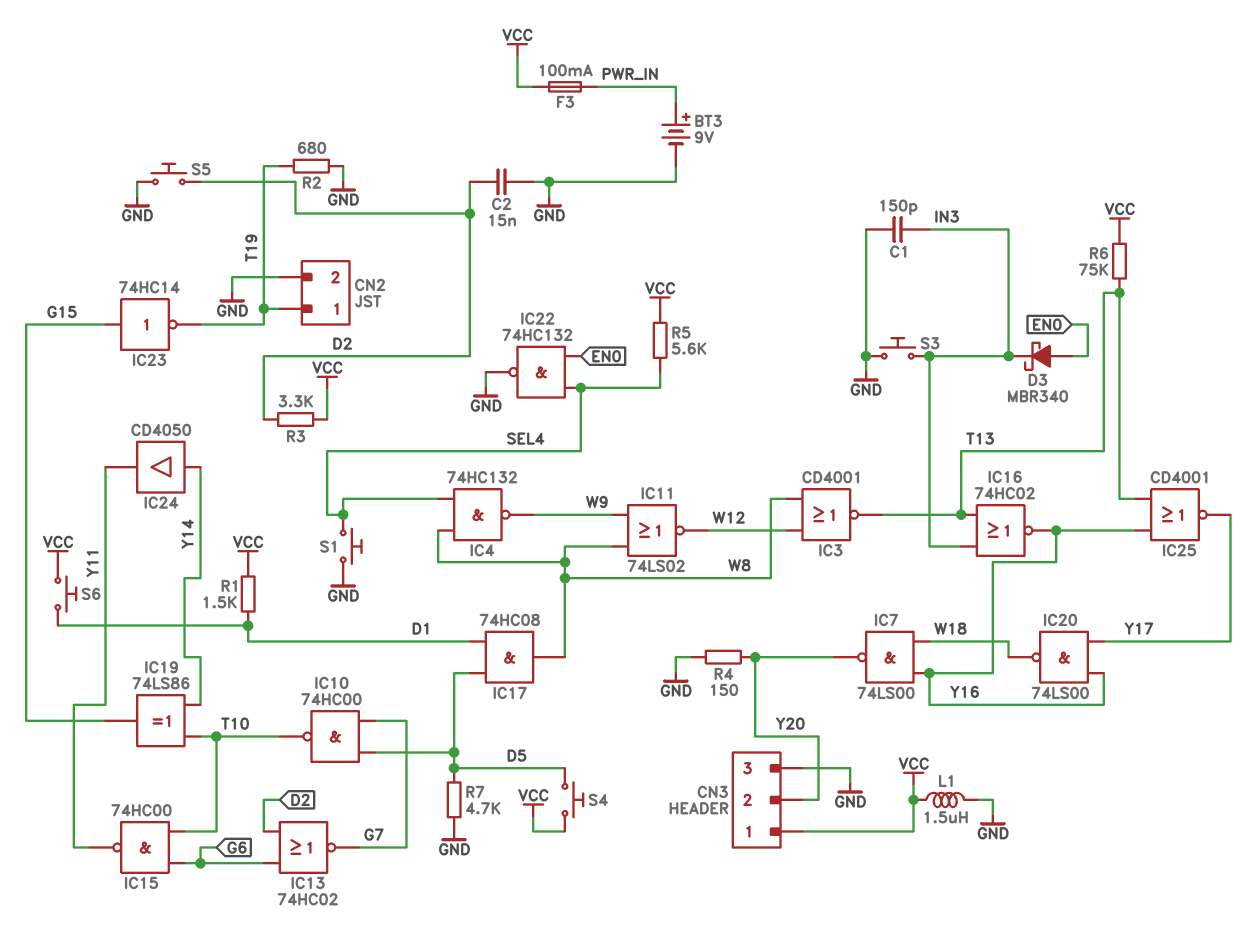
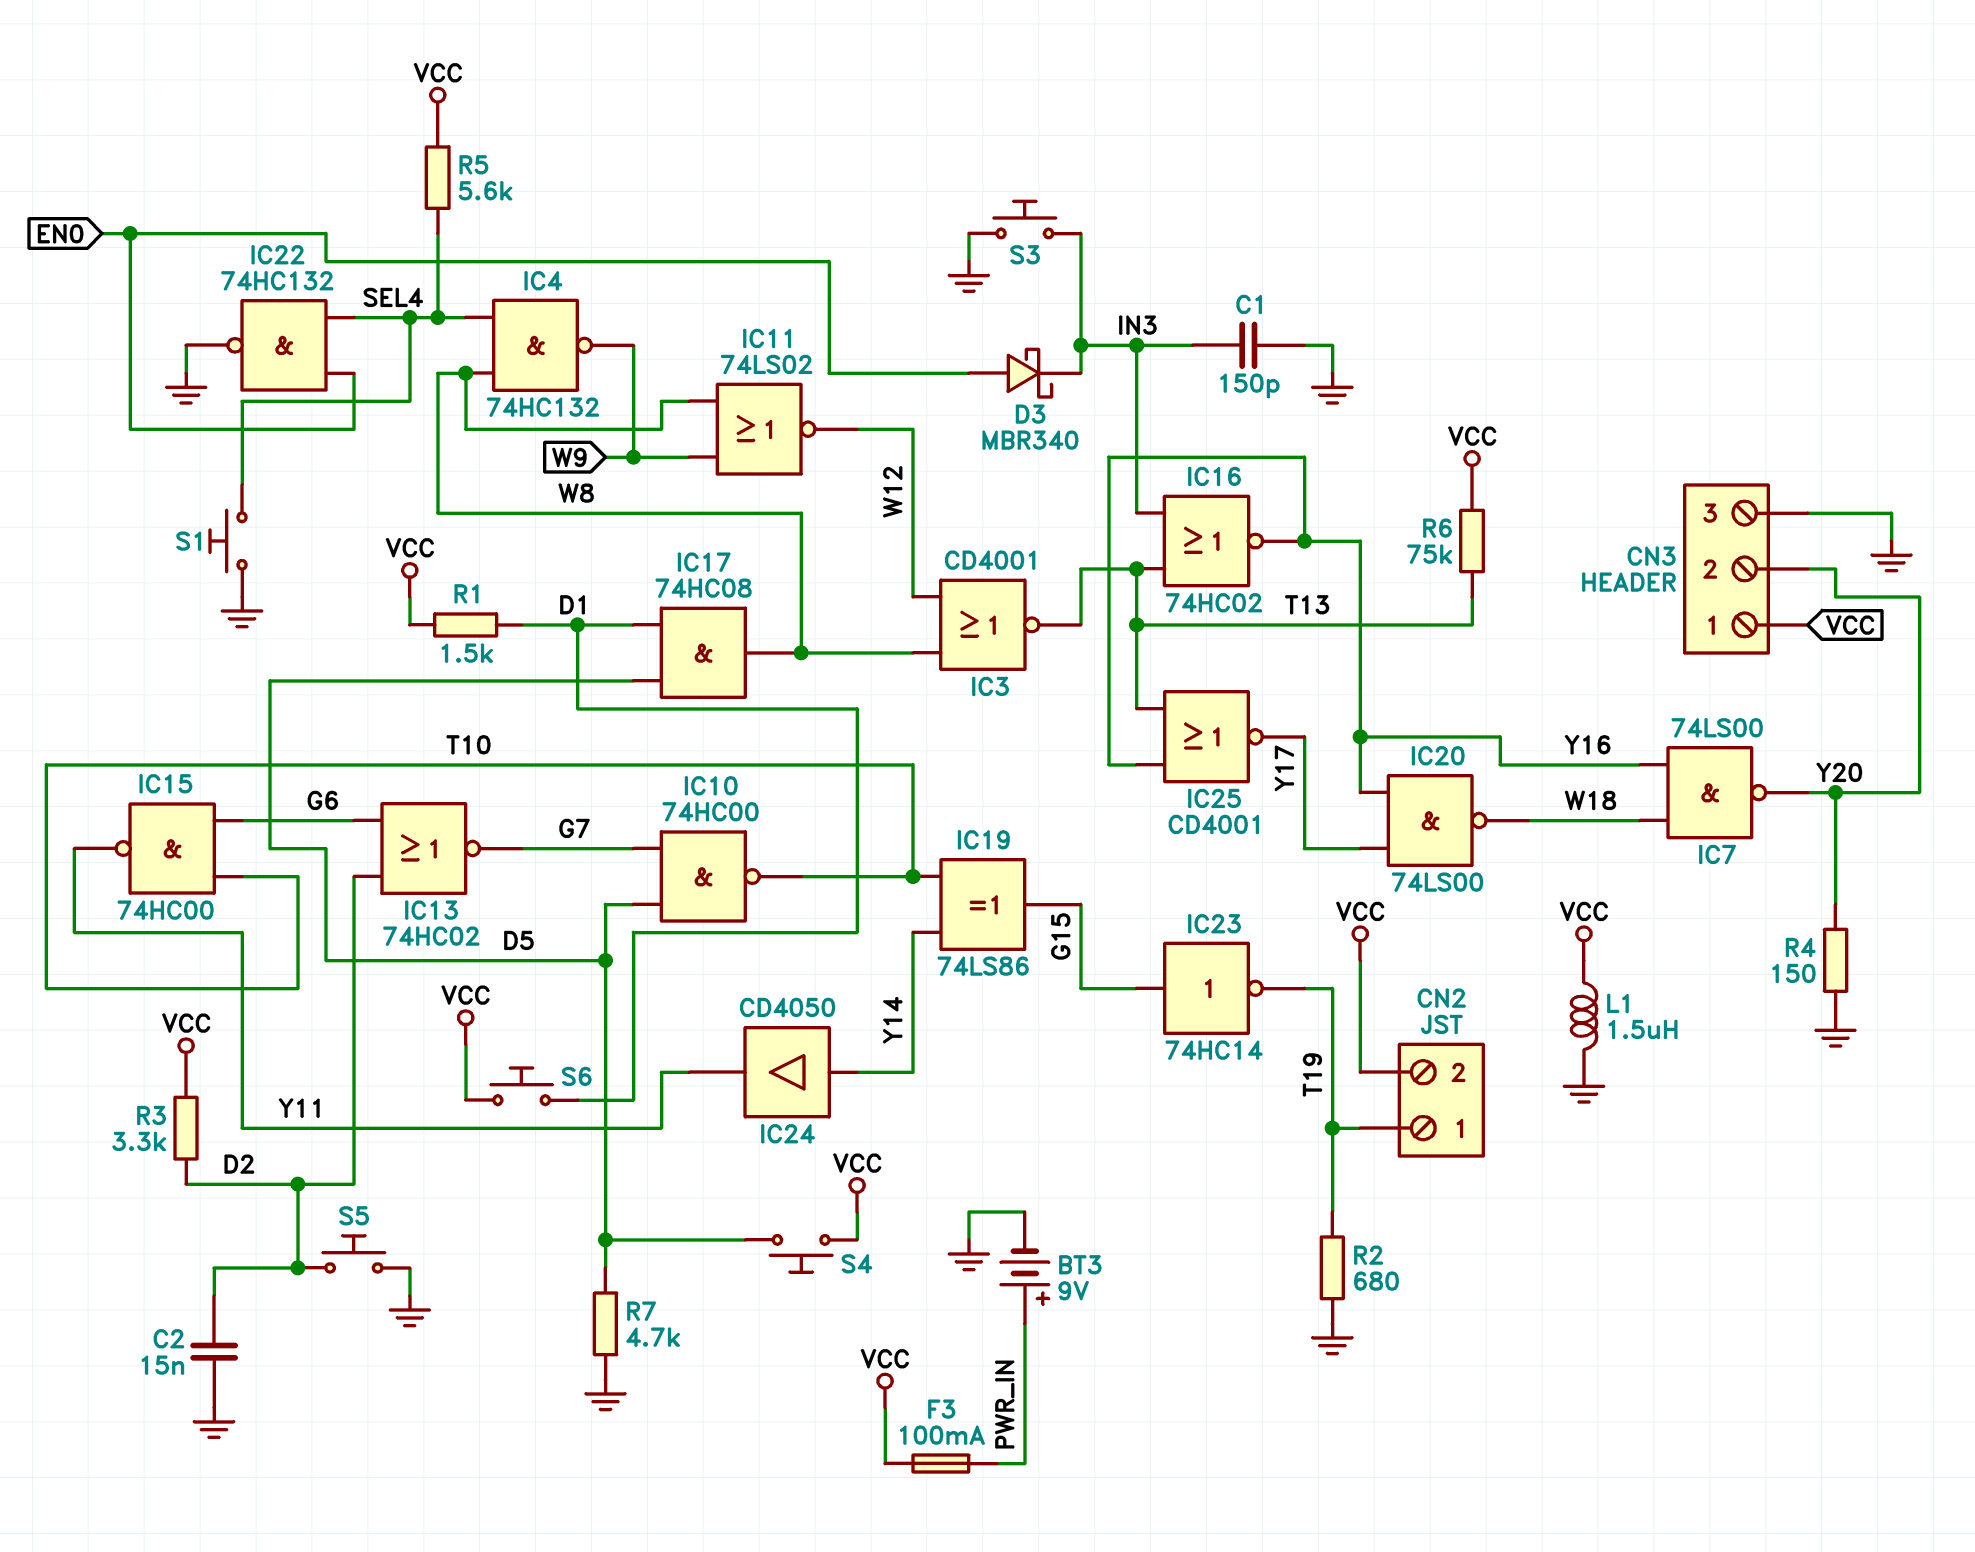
CN2 pin 2: GND -> VCC

